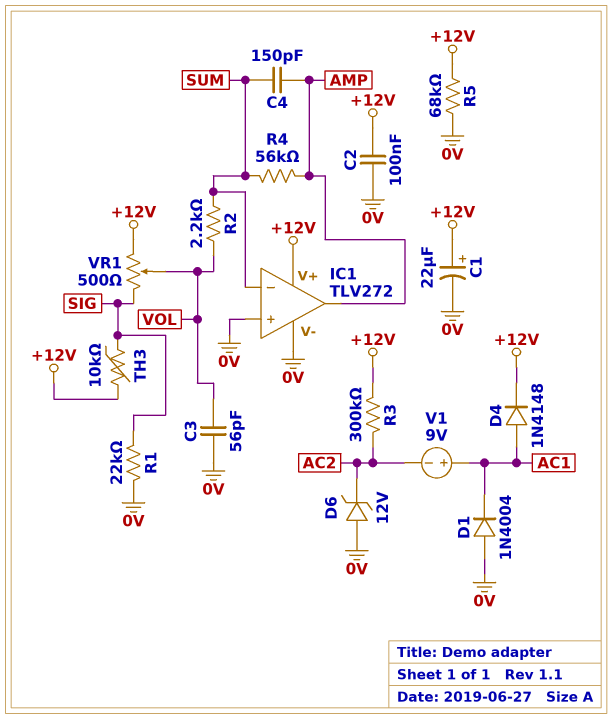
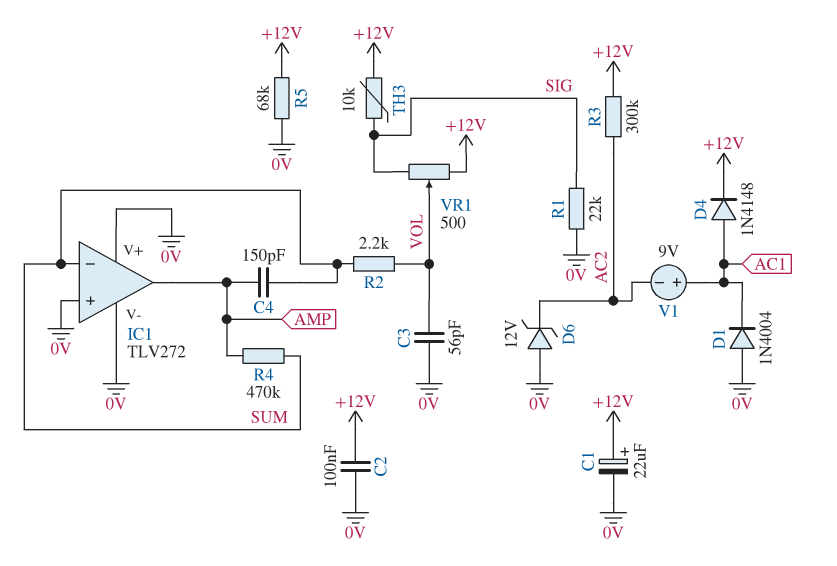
IC1 pin V+: +12V -> 0V
R4: 56k (AMP, SUM) -> 470k (AMP, SUM)

